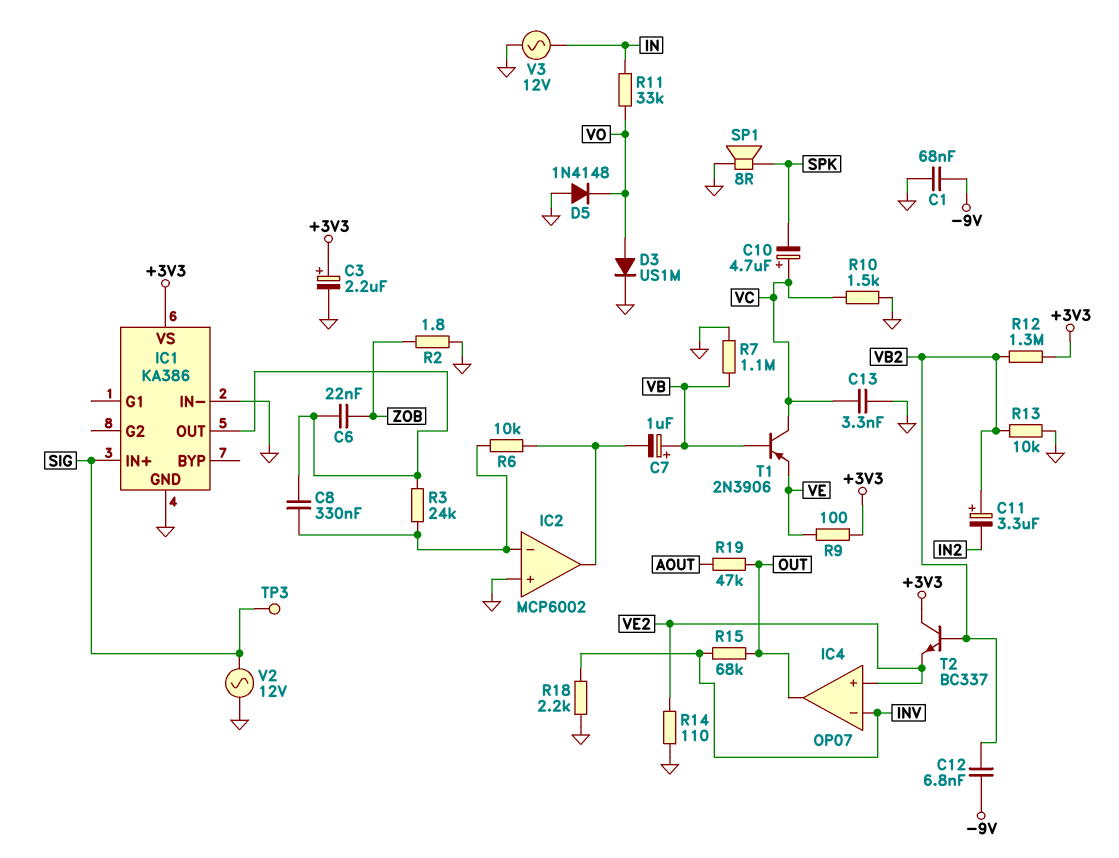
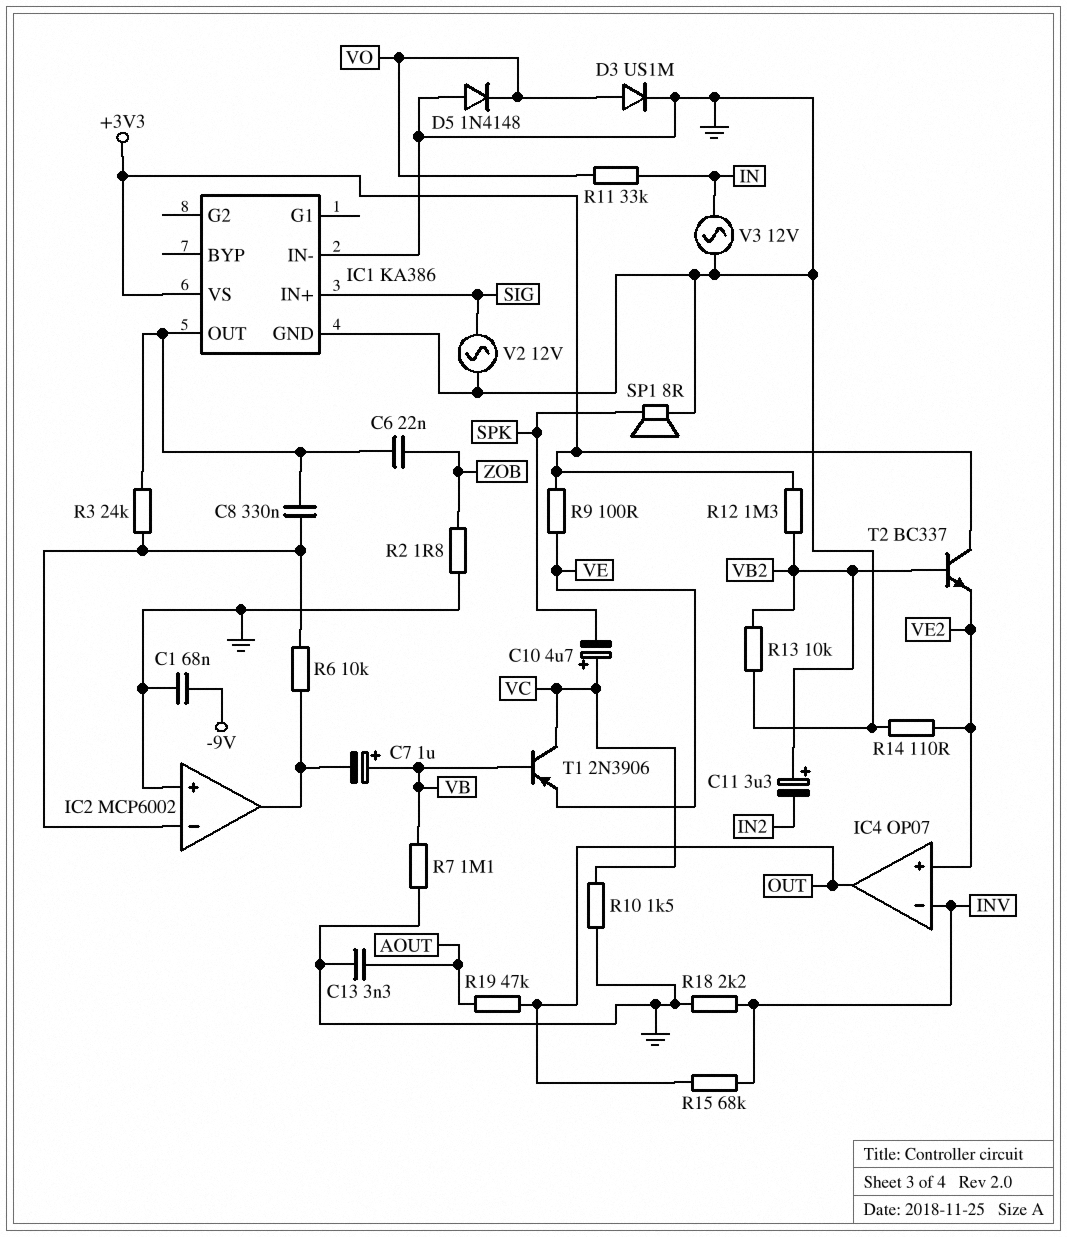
C3: 2.2uF (plus +3V3, minus GND) -> none
C12: 6.8nF (-9V, VB2) -> none
C13: 3.3nF (GND, VC) -> 3.3nF (AOUT, GND)
TP3: test point (SIG) -> none

